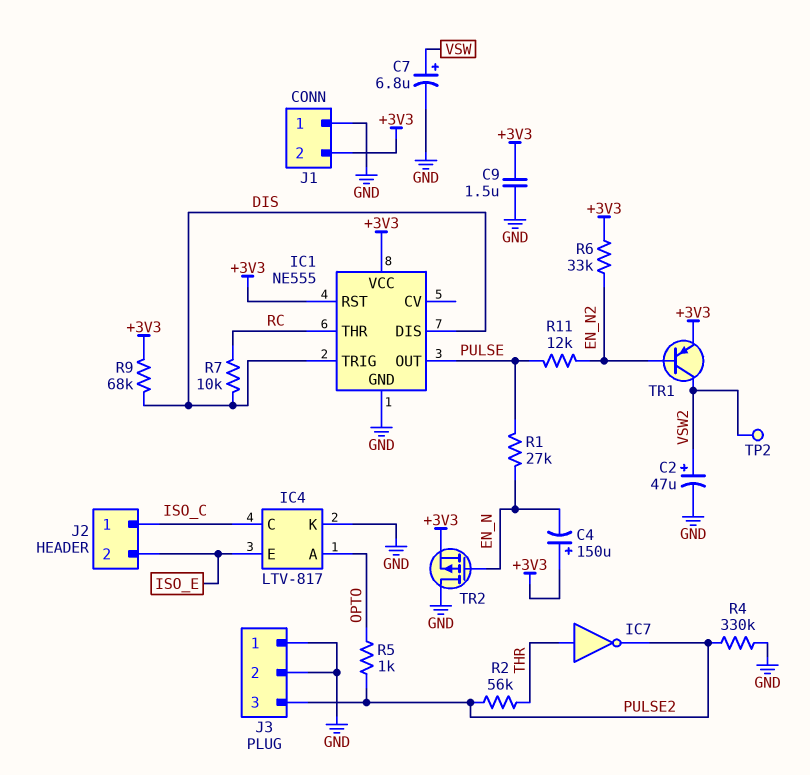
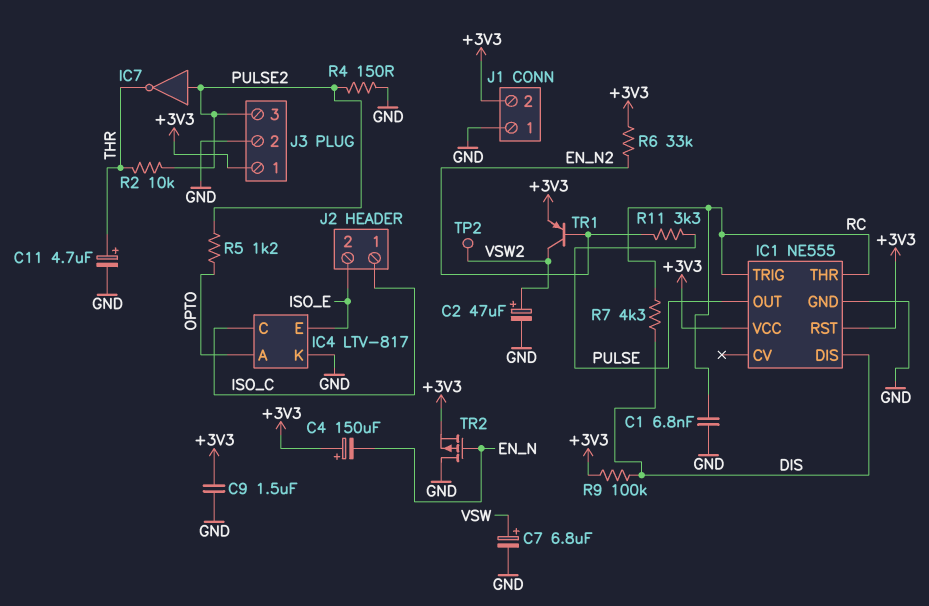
C1: none -> 6.8nF (GND, RC)
C11: none -> 4.7uF (plus THR, minus GND)
IC1 pin TRIG: DIS -> RC
IC7: NOT (in THR, out PULSE2) -> NOT (in PULSE2, out THR)
J3 pin 1: GND -> +3V3
R1: 27k (EN_N, PULSE) -> none
R2: 56k (PULSE2, THR) -> 10k (PULSE2, THR)
R4: 330k (GND, PULSE2) -> 150 (GND, PULSE2)
R5: 1k (OPTO, PULSE2) -> 1.2k (OPTO, PULSE2)
R7: 10k (DIS, RC) -> 4.3k (DIS, RC)
R9: 68k (+3V3, DIS) -> 100k (+3V3, DIS)
R11: 12k (EN_N2, PULSE) -> 3.3k (EN_N2, PULSE)

